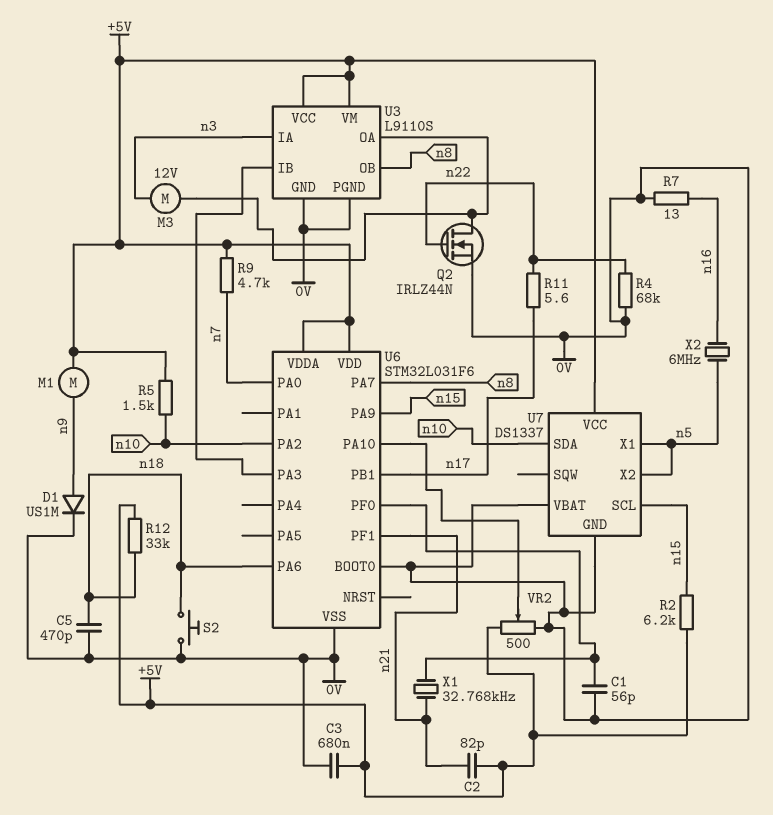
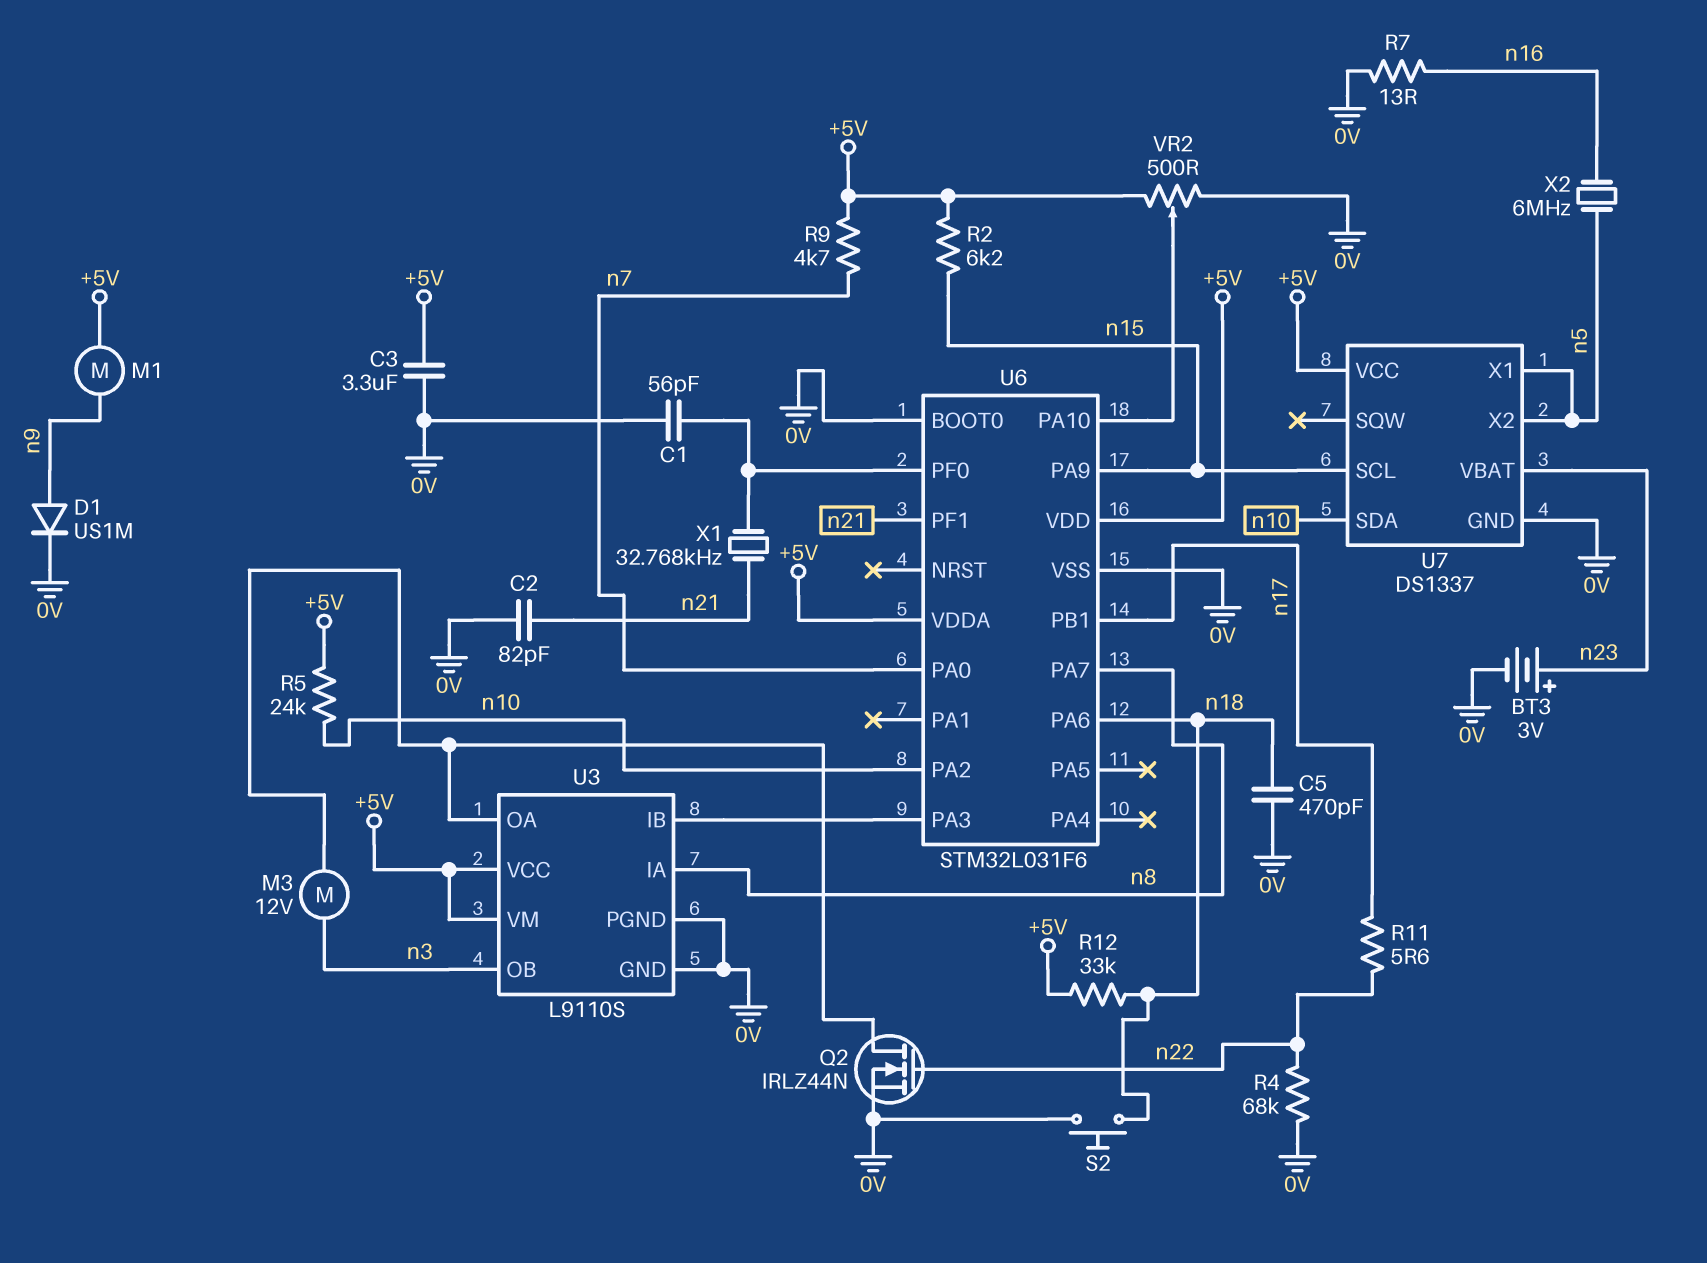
BT3: none -> 3V (plus n23, minus 0V)
C2: 82pF (+5V, n21) -> 82pF (0V, n21)
C3: 680nF (+5V, 0V) -> 3.3uF (+5V, 0V)
R5: 1.5k (+5V, n10) -> 24k (+5V, n10)
U3 pin IA: n3 -> n8
U3 pin OB: n8 -> n3
U7 pin VBAT: 0V -> n23

